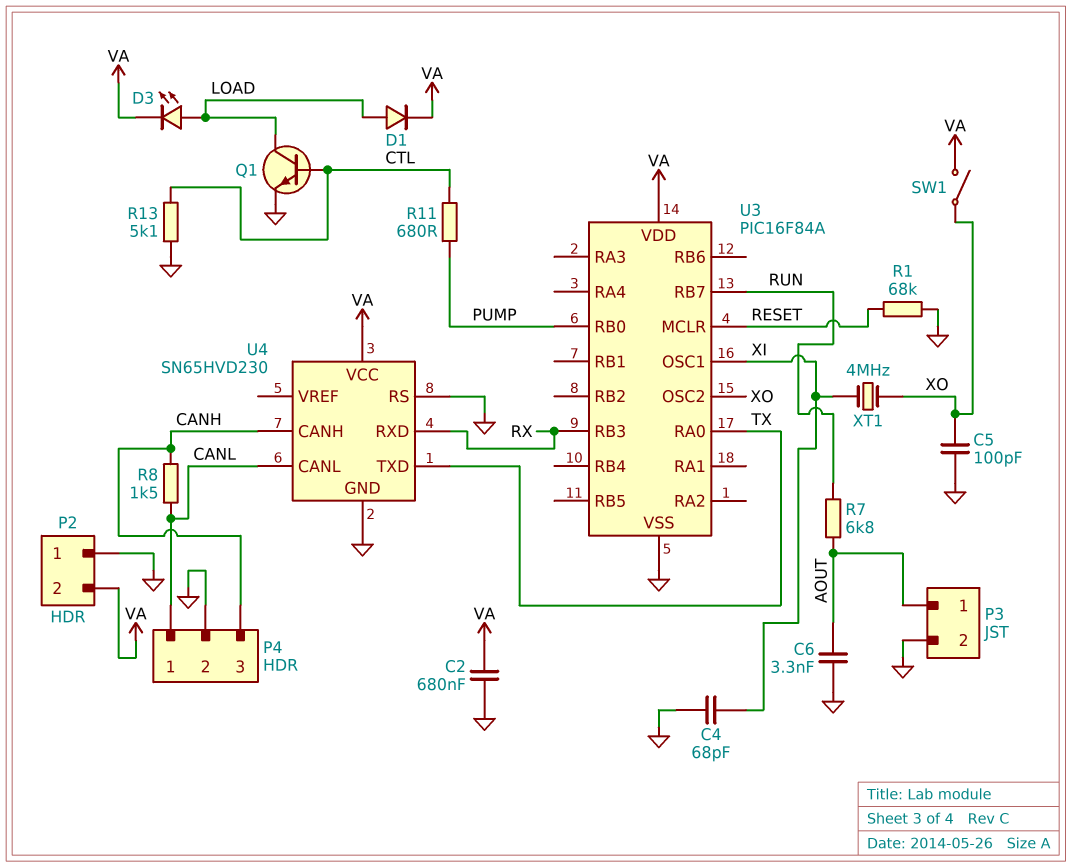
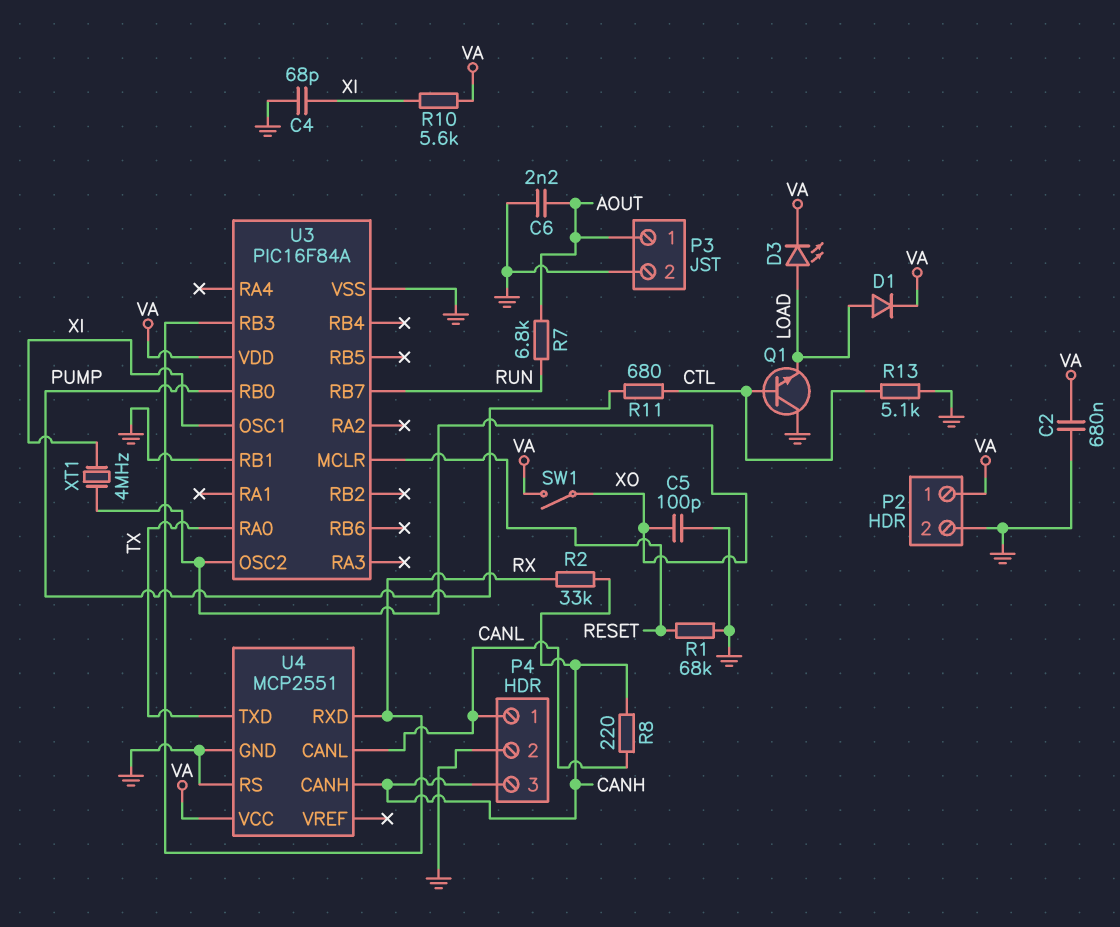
C6: 3.3nF (AOUT, GND) -> 2.2nF (AOUT, GND)
P2 pin 1: GND -> VA
P2 pin 2: VA -> GND
Q1: NPN (B CTL, C LOAD, E GND) -> NPN (B CTL, C GND, E LOAD)
R2: none -> 33k (CANH, RX)
R8: 1.5k (CANH, CANL) -> 220 (CANH, CANL)
R10: none -> 5.6k (VA, XI)
U3 pin RB1: none -> GND
U4: SN65HVD230 -> MCP2551

